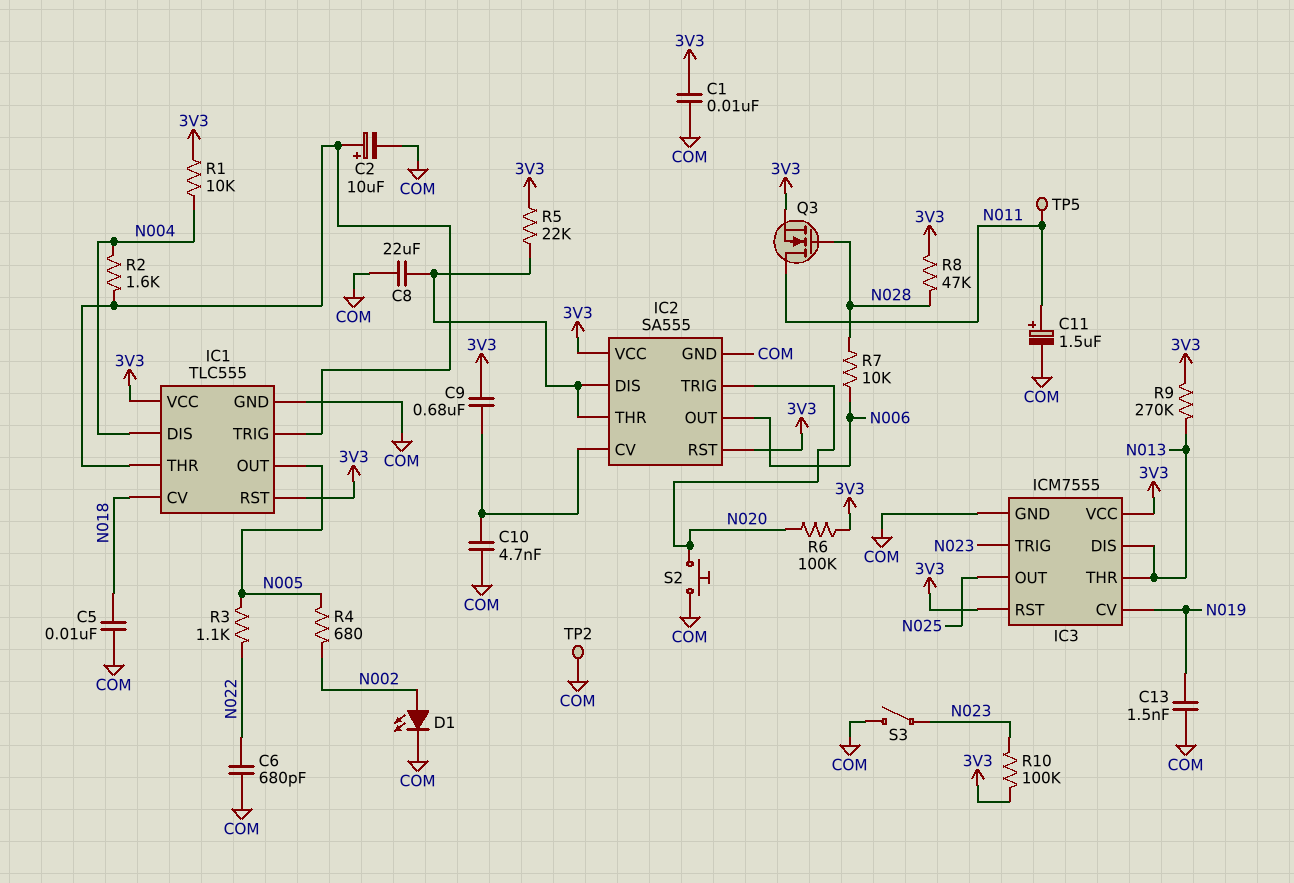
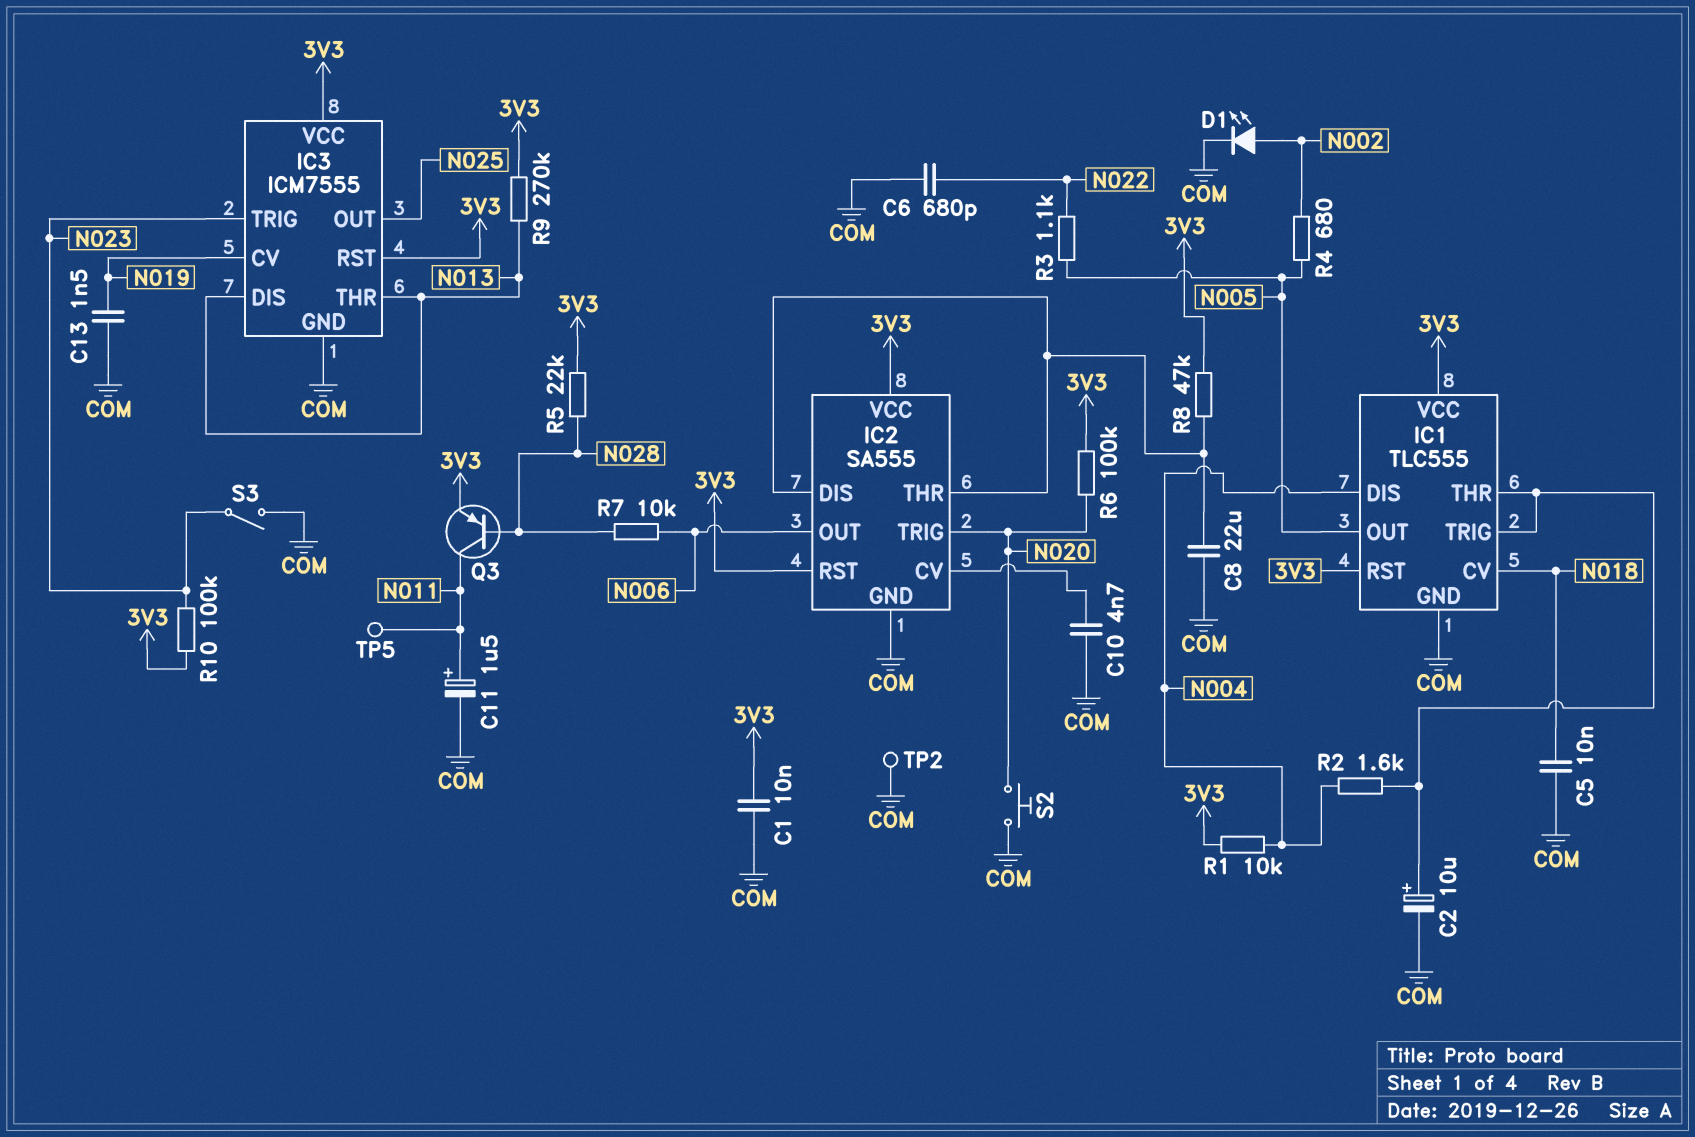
C9: 680nF (3V3, IC2/CV) -> none
Q3: NMOS (G N028, D N011, S 3V3) -> PNP (B N028, C N011, E 3V3)
R5: 22k (3V3, IC2/DIS) -> 22k (3V3, N028)
R8: 47k (3V3, N028) -> 47k (3V3, IC2/DIS)

